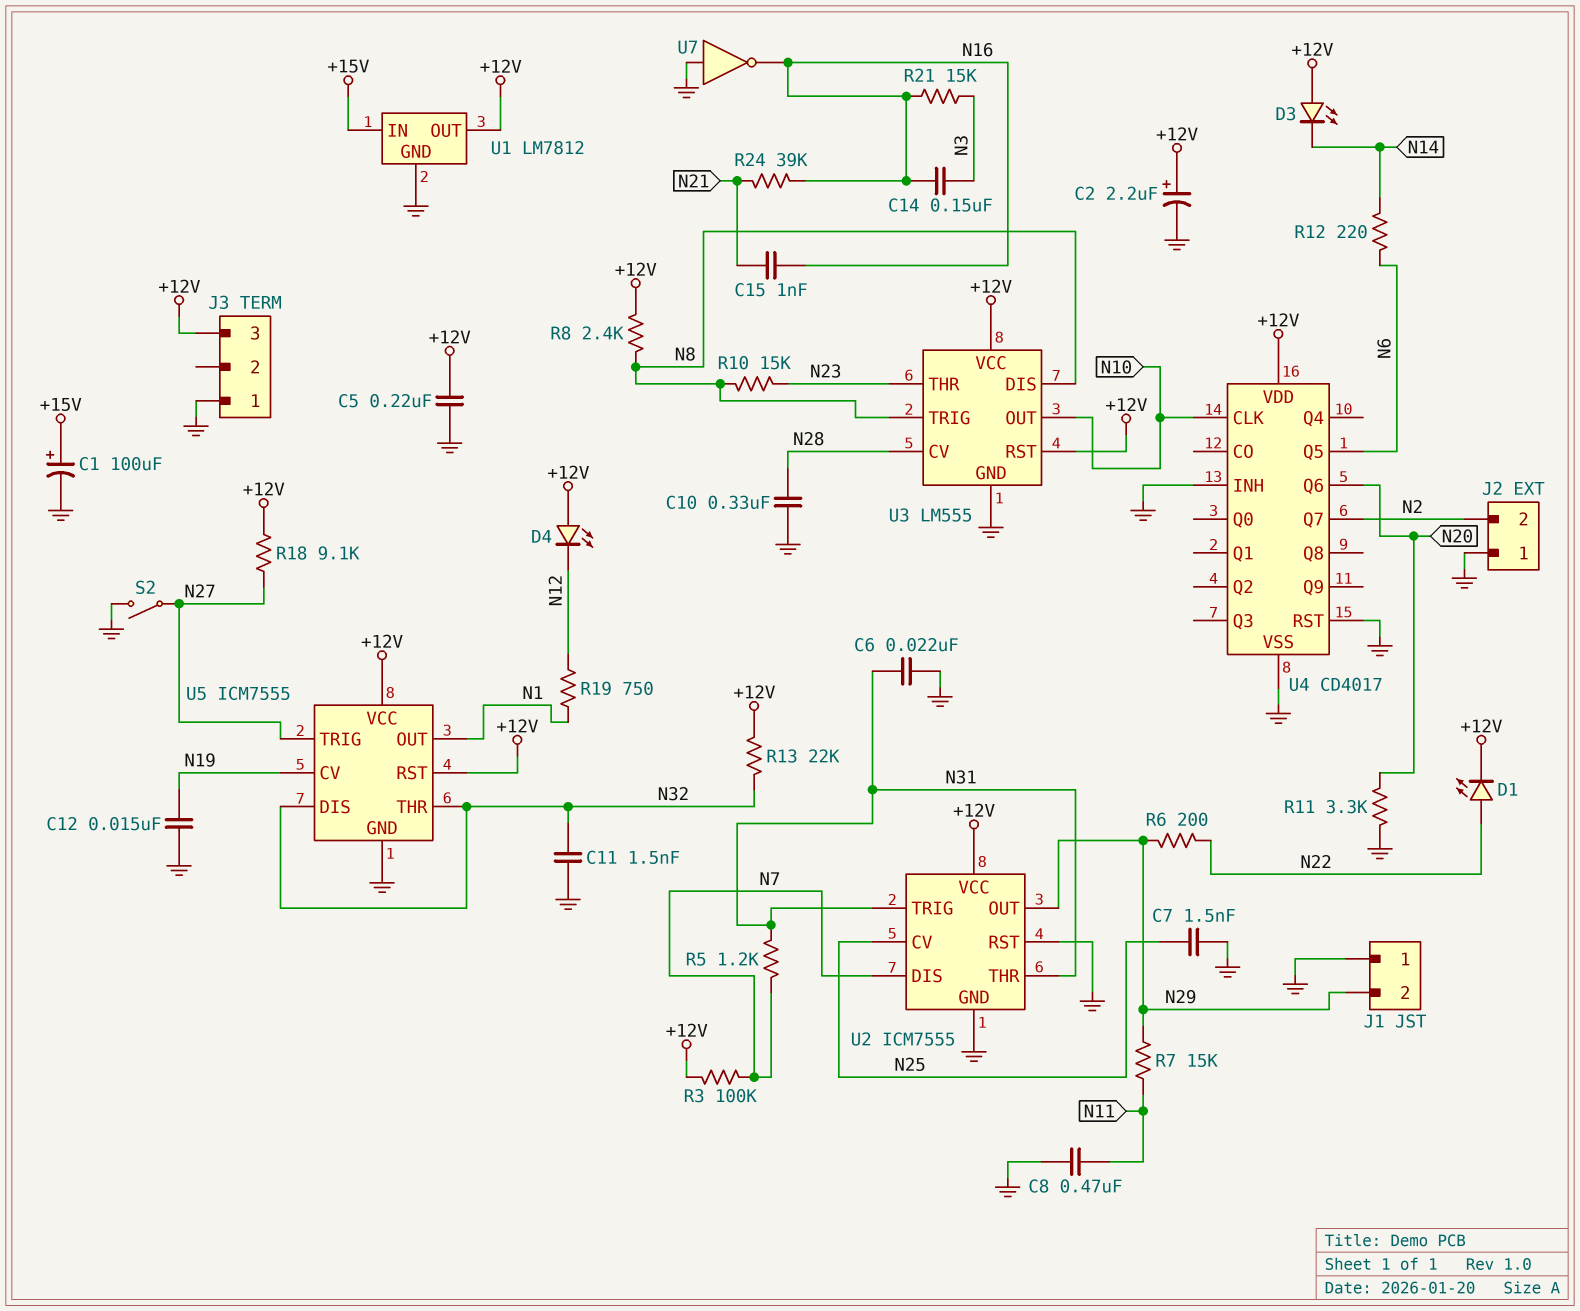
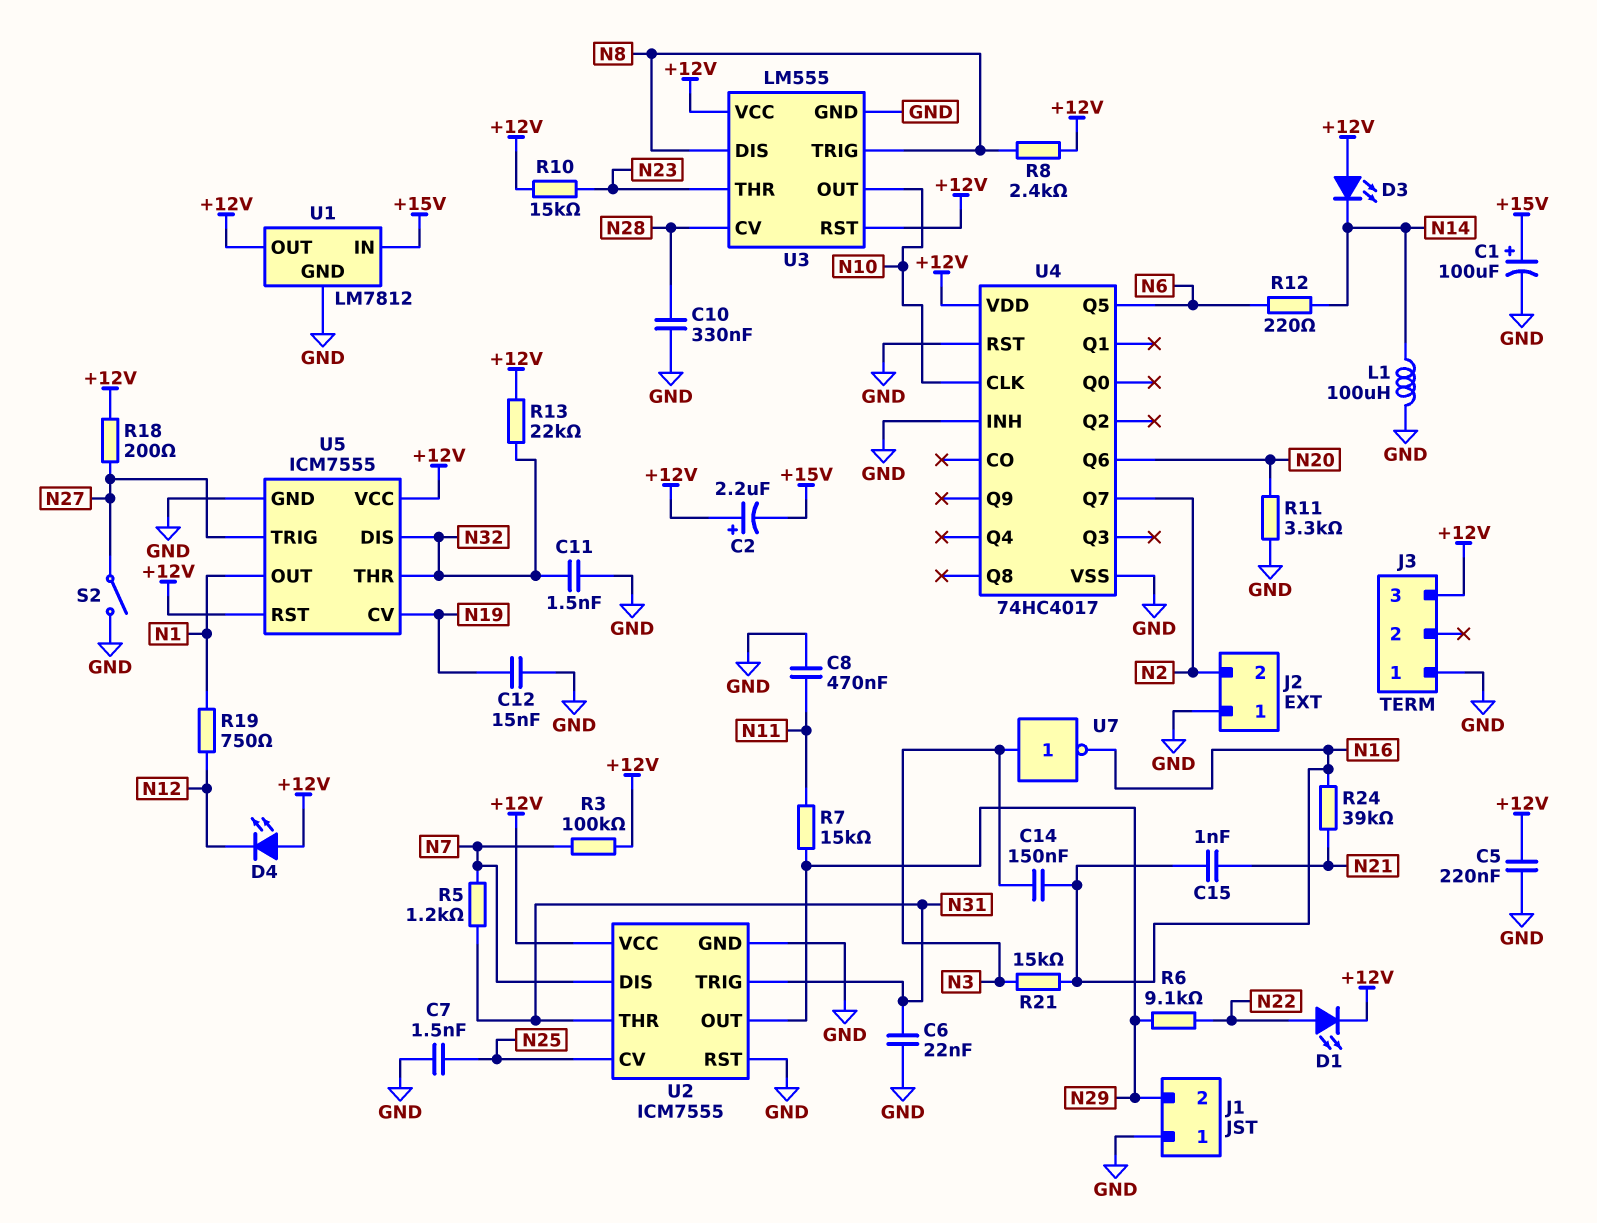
C2: 2.2uF (plus +12V, minus GND) -> 2.2uF (plus +12V, minus +15V)
L1: none -> 100uH (GND, N14)
R6: 200 (N22, N29) -> 9.1k (N22, N29)
R10: 15k (N8, N23) -> 15k (+12V, N23)
R18: 9.1k (+12V, N27) -> 200 (+12V, N27)
U4: CD4017 -> 74HC4017
U7: NOT (in GND, out N16) -> NOT (in N3, out N16)

